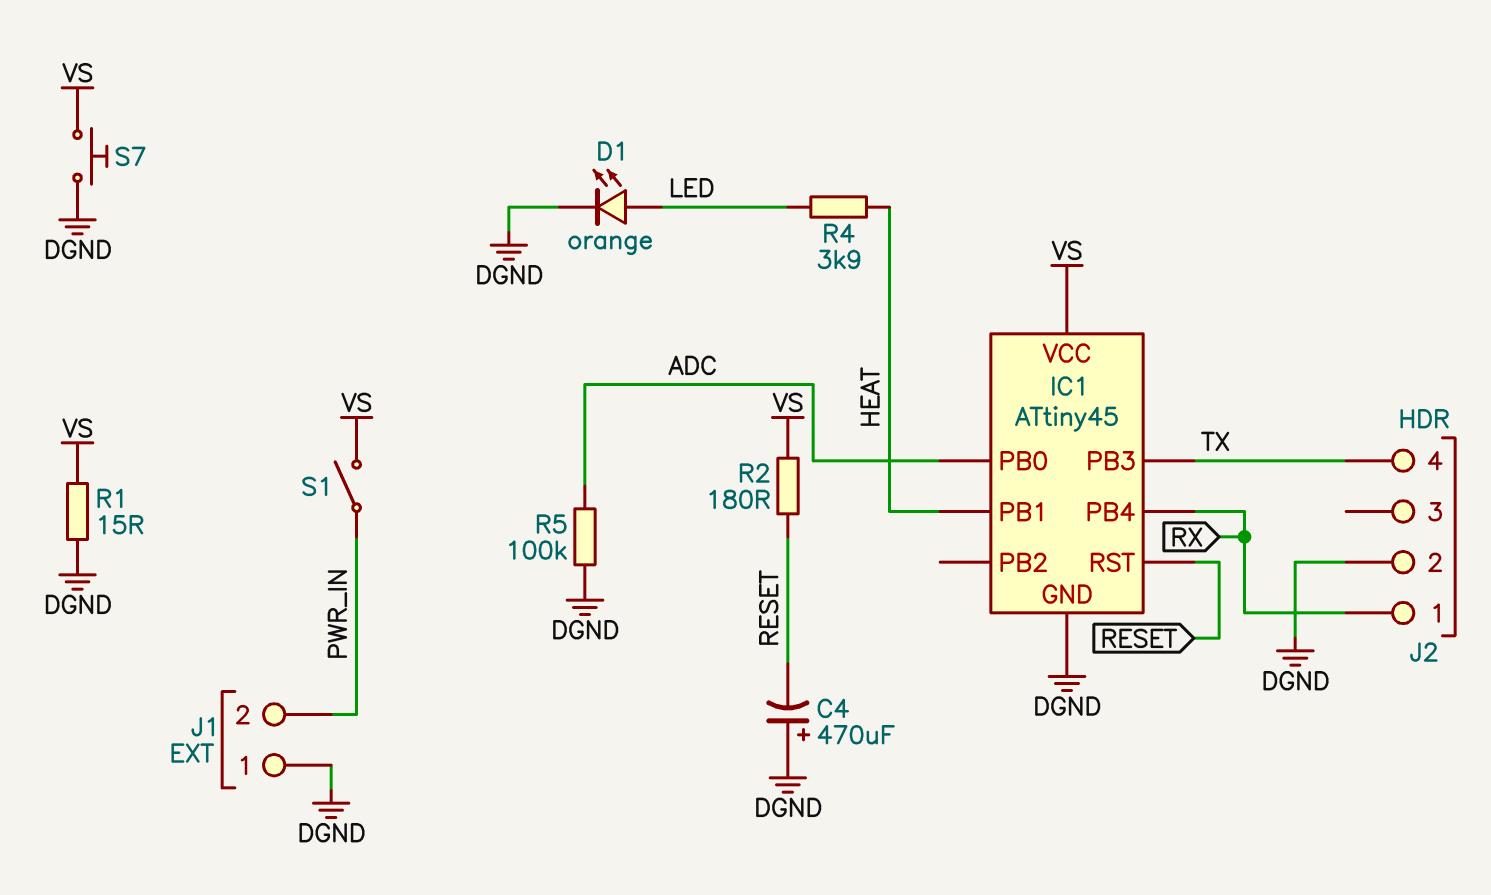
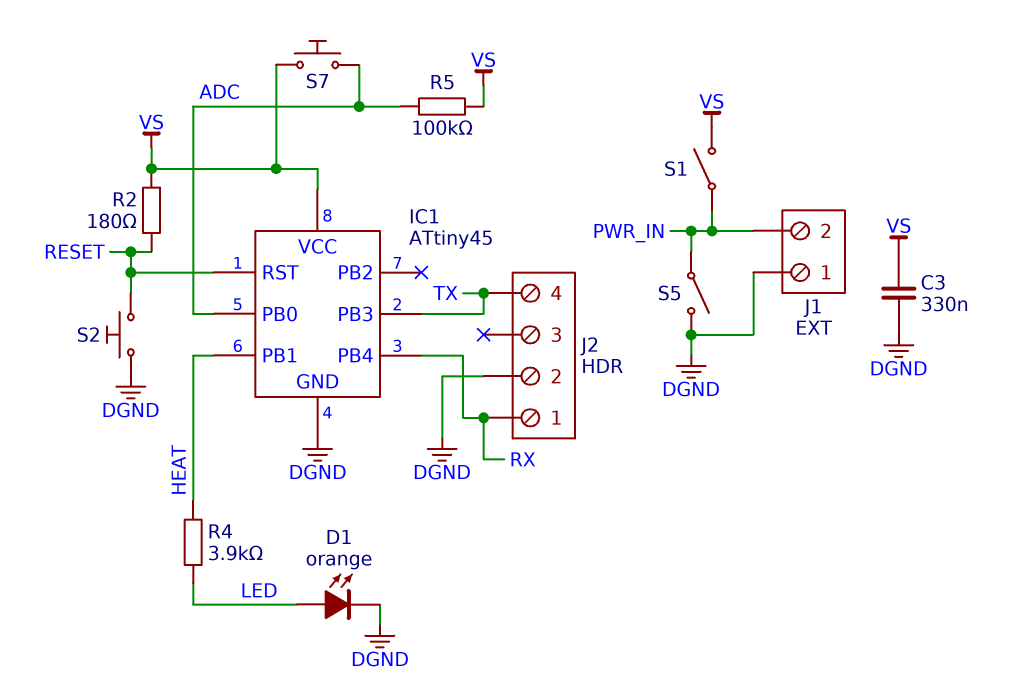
C3: none -> 330nF (DGND, VS)
C4: 470uF (plus DGND, minus RESET) -> none
R1: 15 (DGND, VS) -> none
R5: 100k (ADC, DGND) -> 100k (ADC, VS)
S2: none -> button (DGND, RESET)
S5: none -> switch (DGND, PWR_IN)
S7: button (DGND, VS) -> button (ADC, VS)

